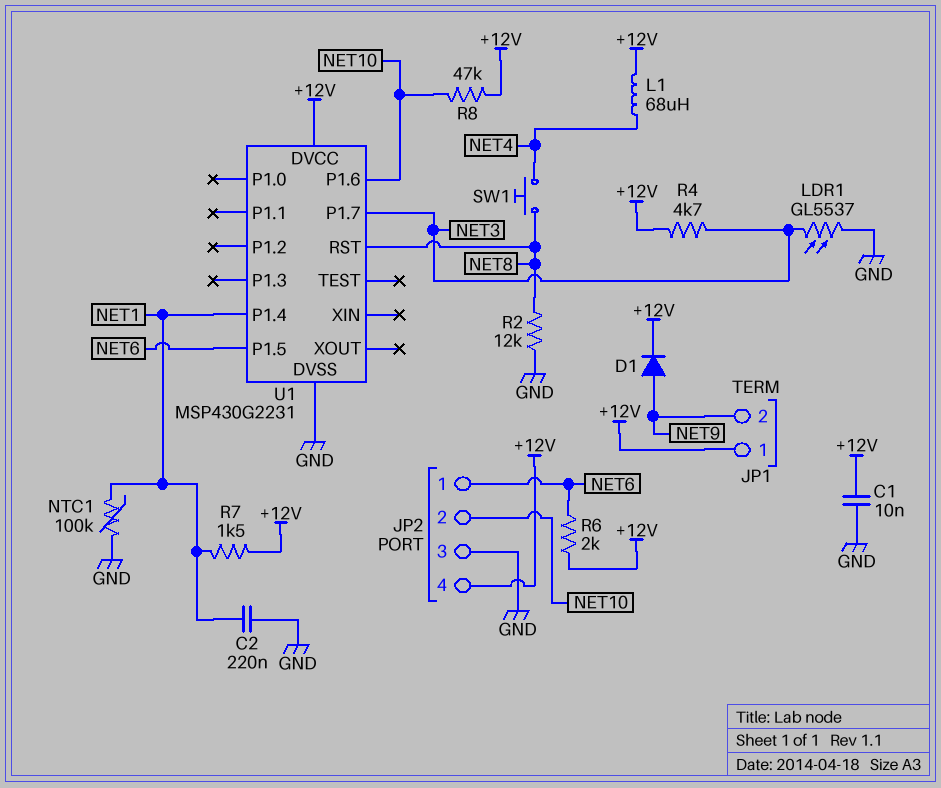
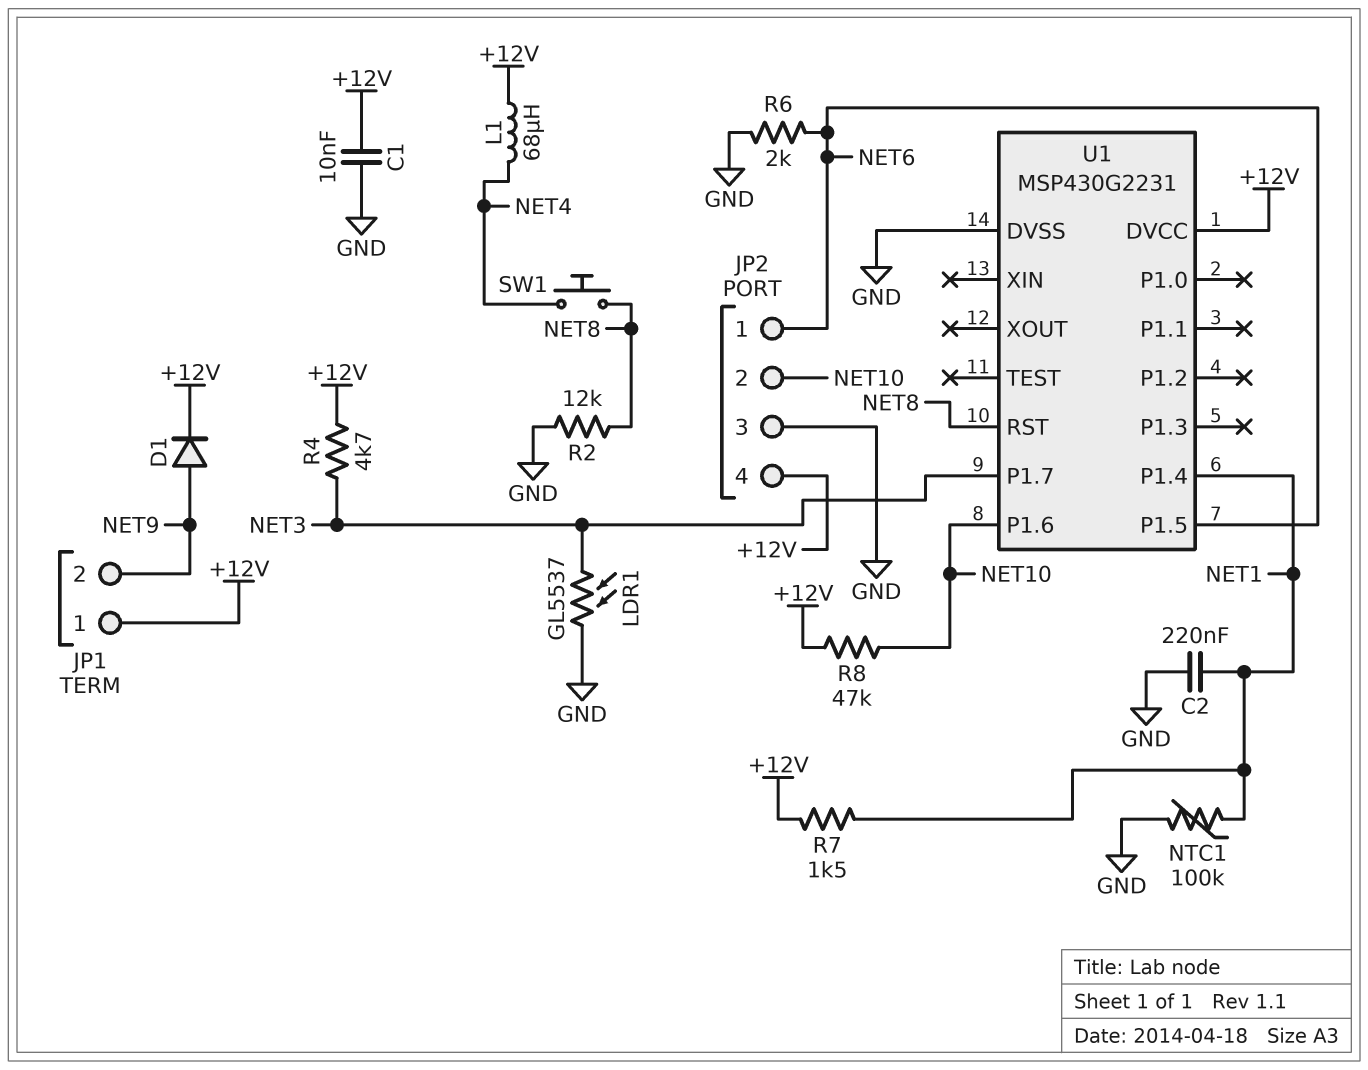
R6: 2k (+12V, NET6) -> 2k (GND, NET6)

